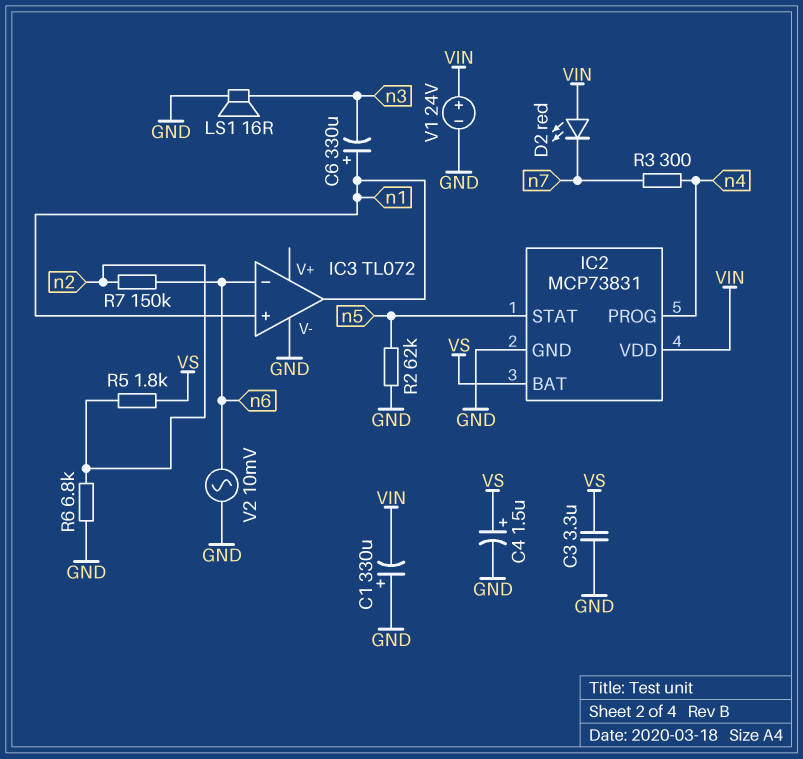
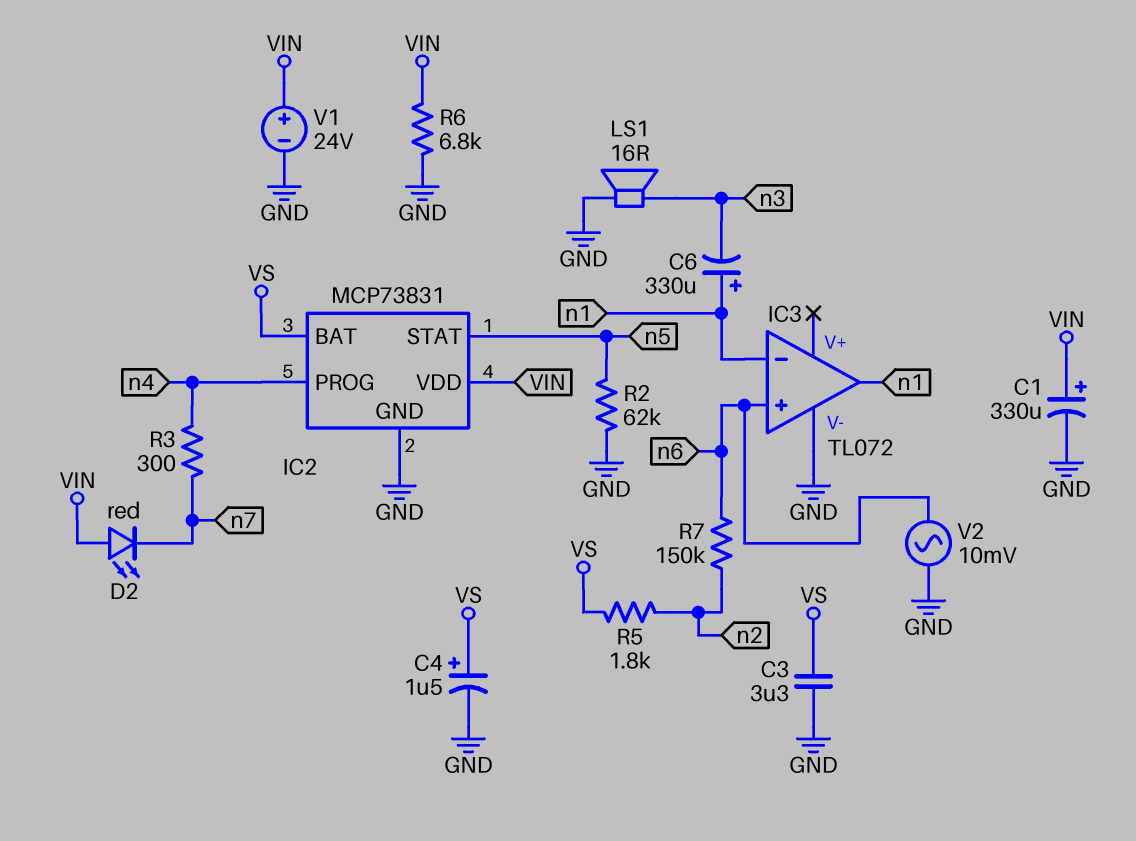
C1: 330uF (plus GND, minus VIN) -> 330uF (plus VIN, minus GND)
IC3 pin in+: n1 -> n6
IC3 pin in-: n6 -> n1
R6: 6.8k (GND, n2) -> 6.8k (GND, VIN)

